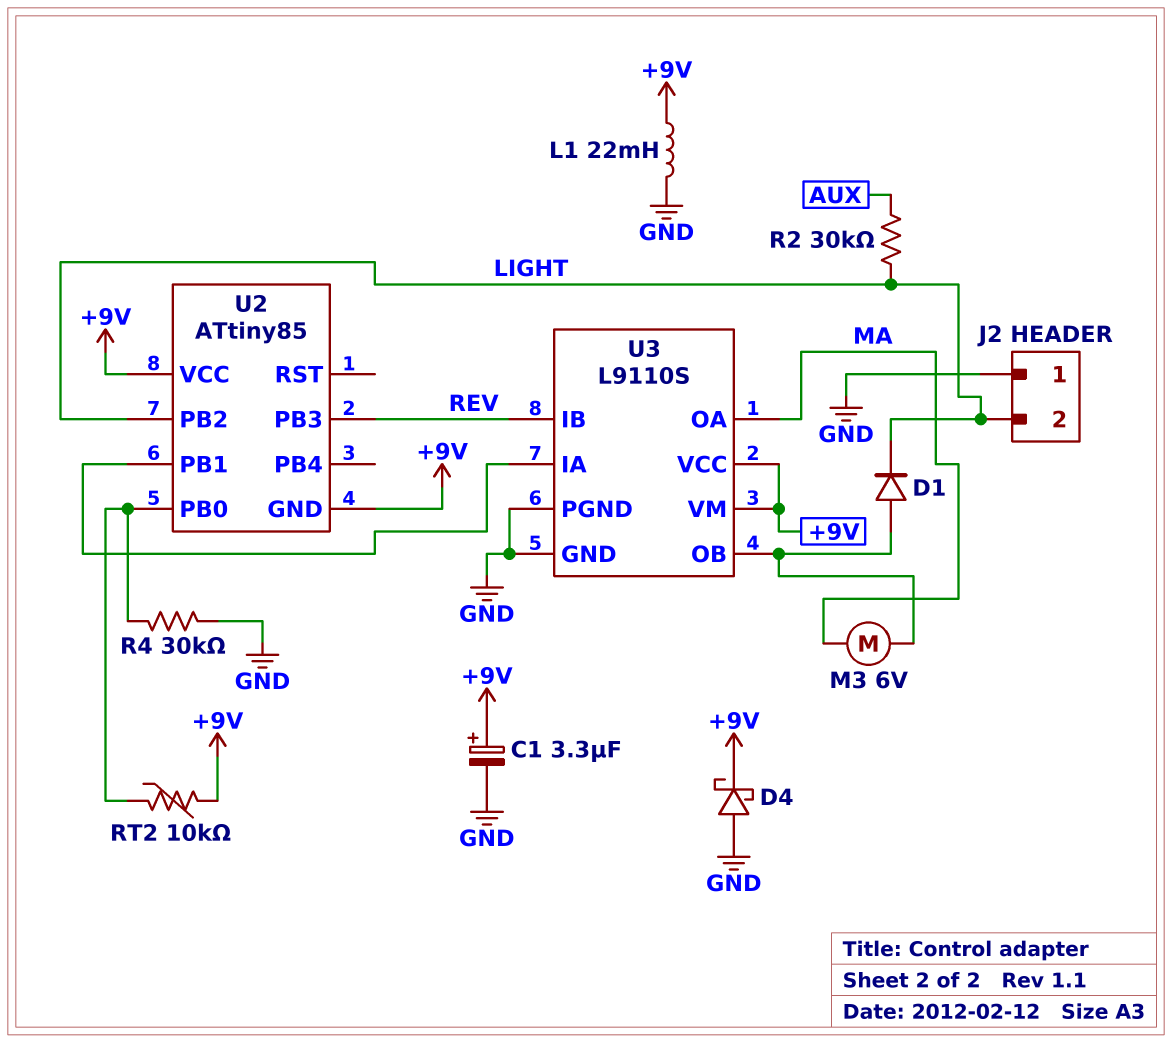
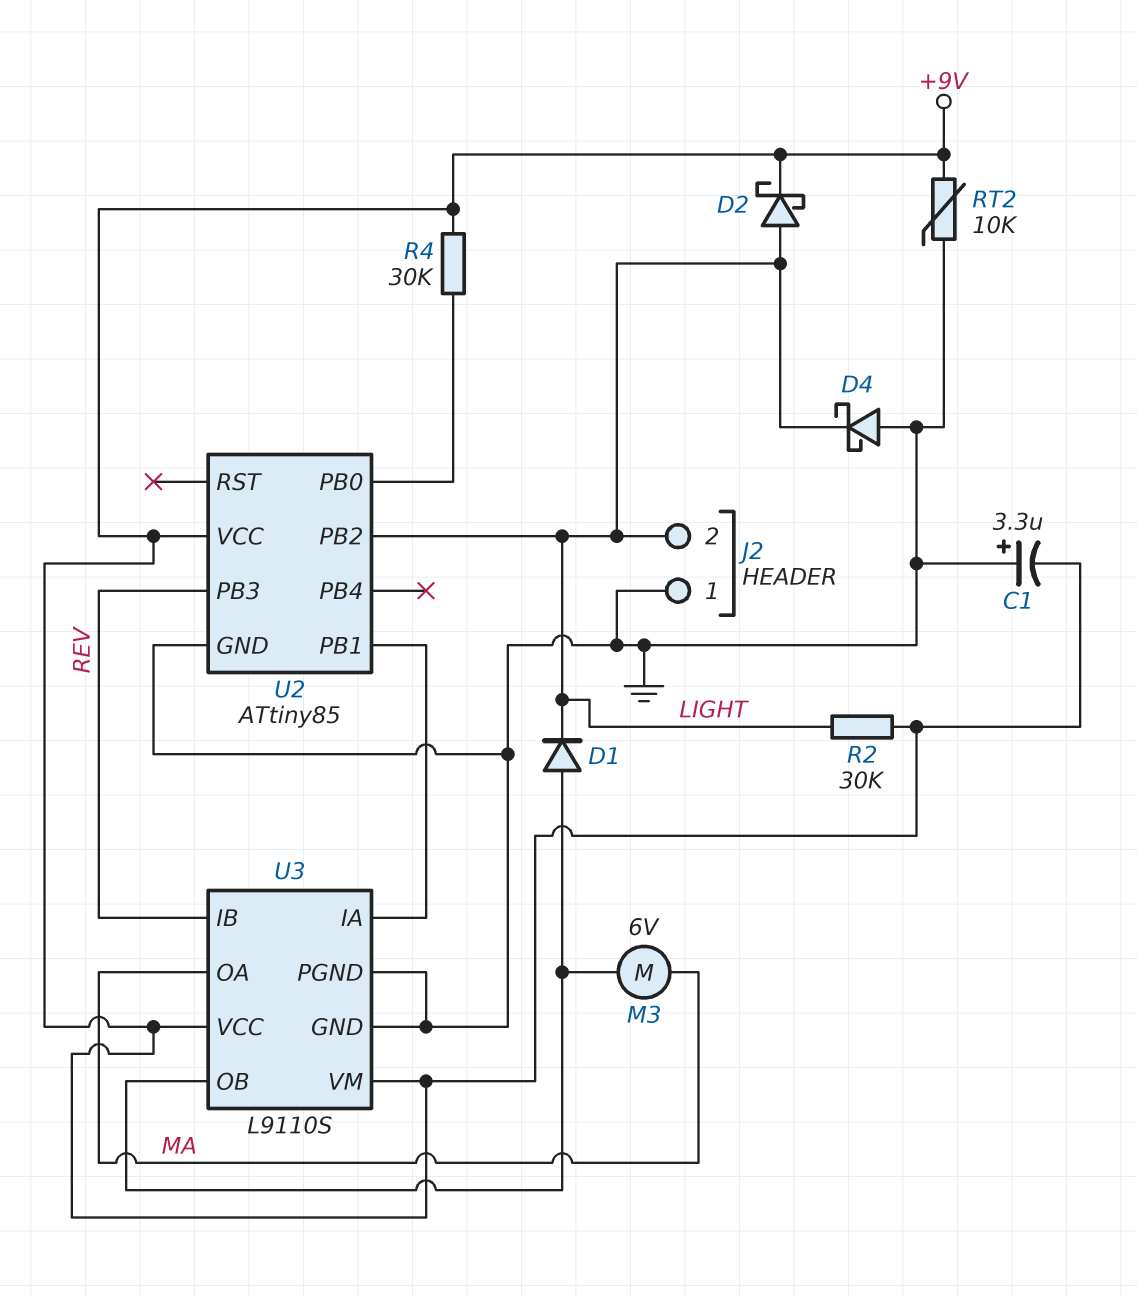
C1: 3.3uF (plus +9V, minus GND) -> 3.3uF (plus GND, minus +9V)
D2: none -> schottky (A LIGHT, K +9V)
D4: schottky (A GND, K +9V) -> schottky (A GND, K LIGHT)
L1: 22mH (+9V, GND) -> none
R2: 30k (AUX, LIGHT) -> 30k (+9V, LIGHT)
R4: 30k (GND, U2/PB0) -> 30k (+9V, U2/PB0)
RT2: 10k (+9V, U2/PB0) -> 10k (+9V, GND)
U2 pin GND: +9V -> GND

